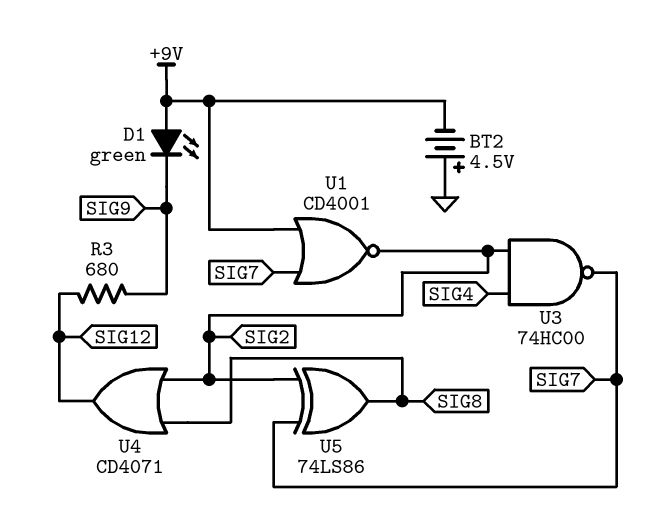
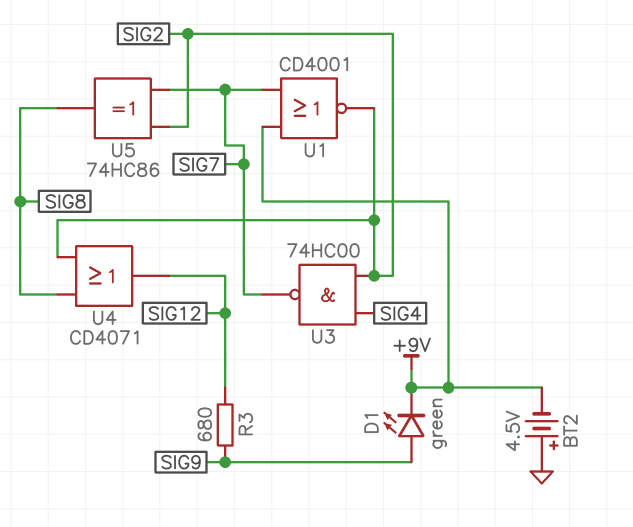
D1: LED green (A +9V, K SIG9) -> LED green (A SIG9, K +9V)
U5: XOR 74LS86 (in SIG2, in SIG7, out SIG8) -> XOR 74HC86 (in SIG2, in SIG7, out SIG8)

